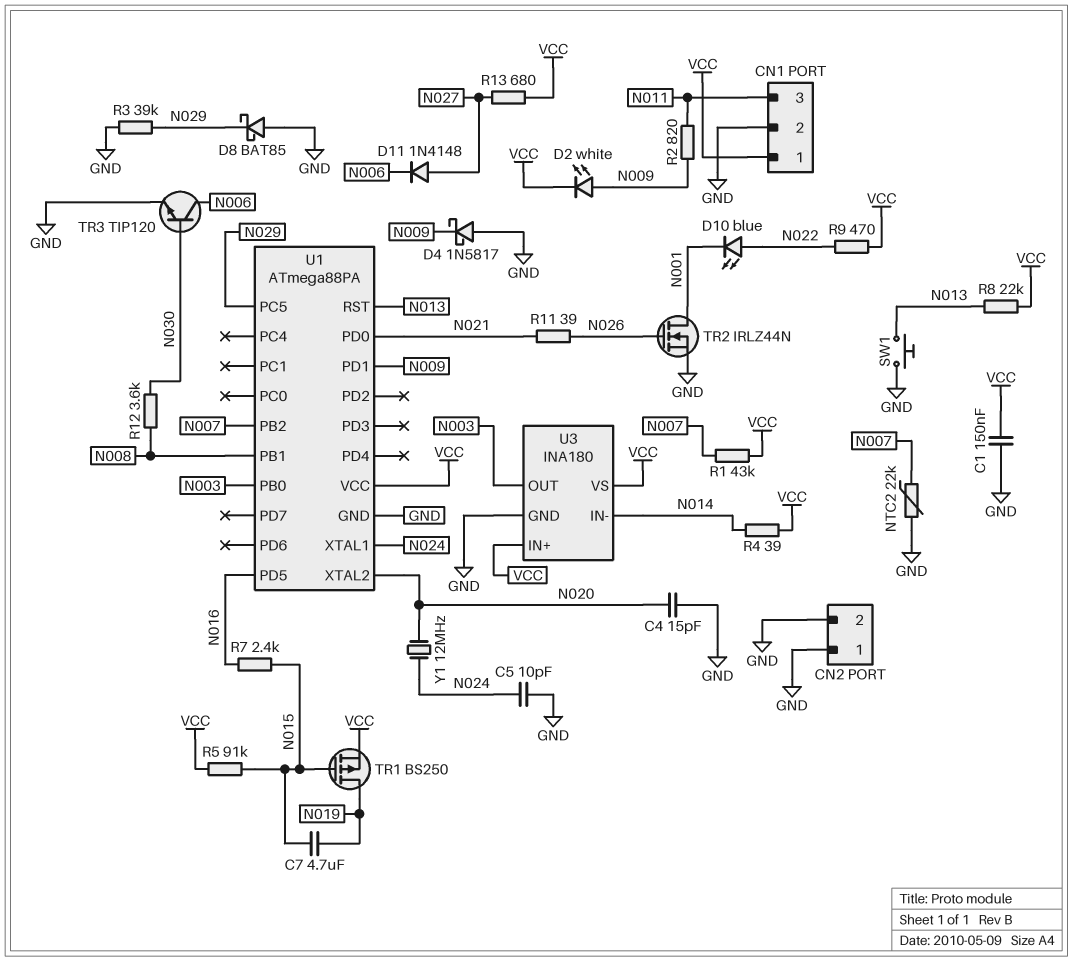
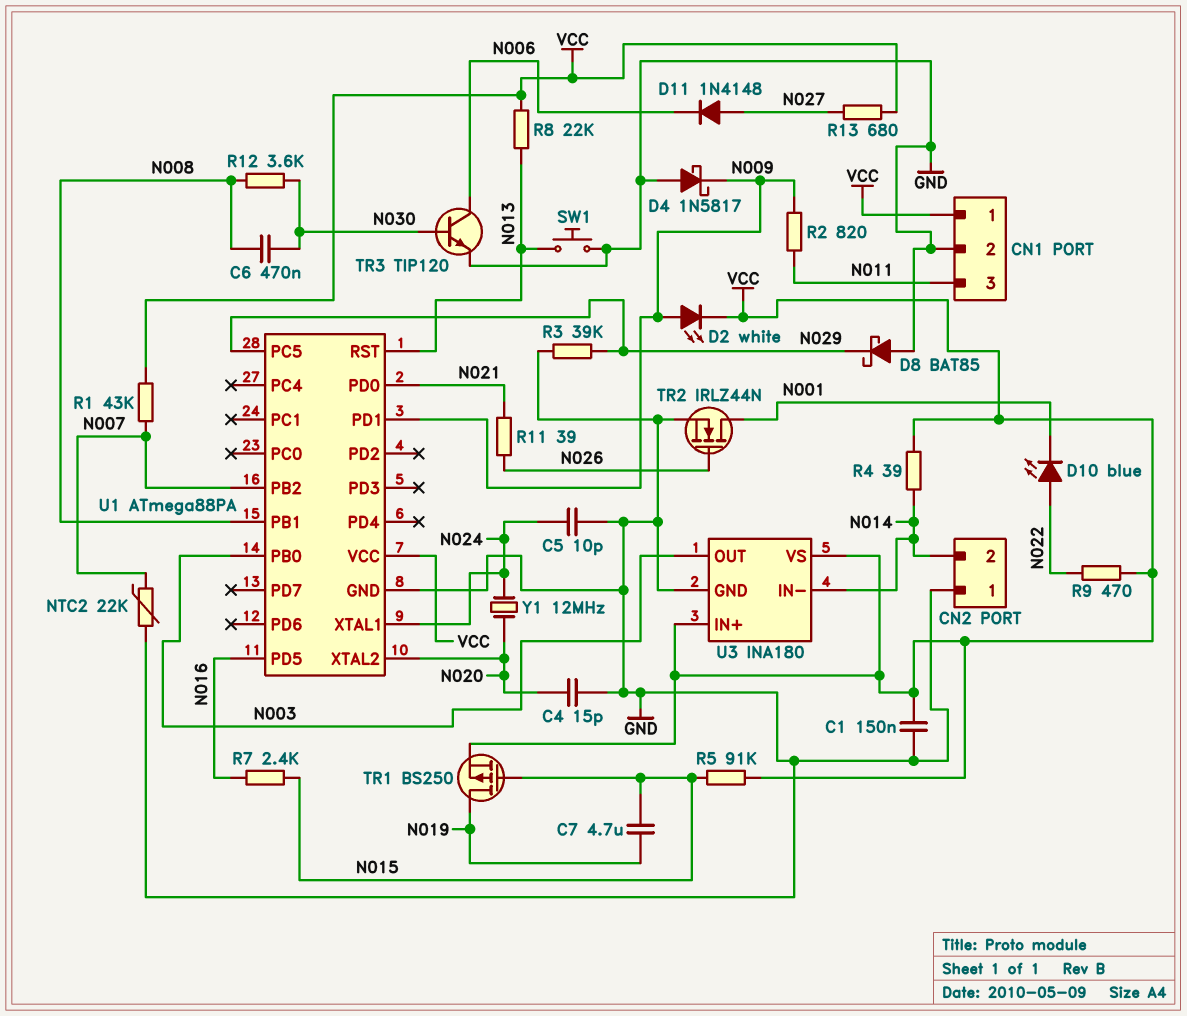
C6: none -> 470nF (N008, N030)
CN2 pin 2: GND -> N014

